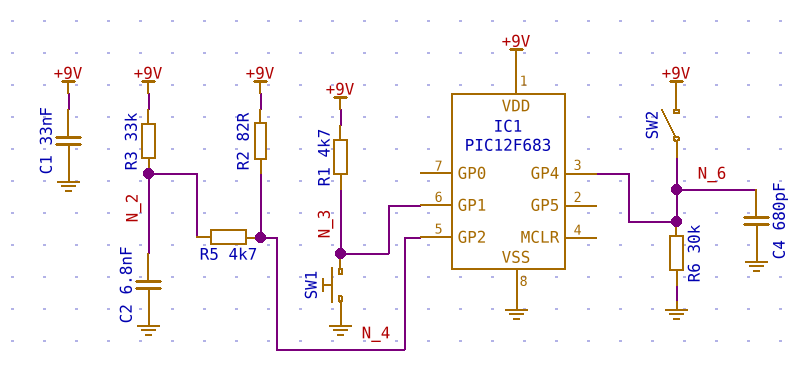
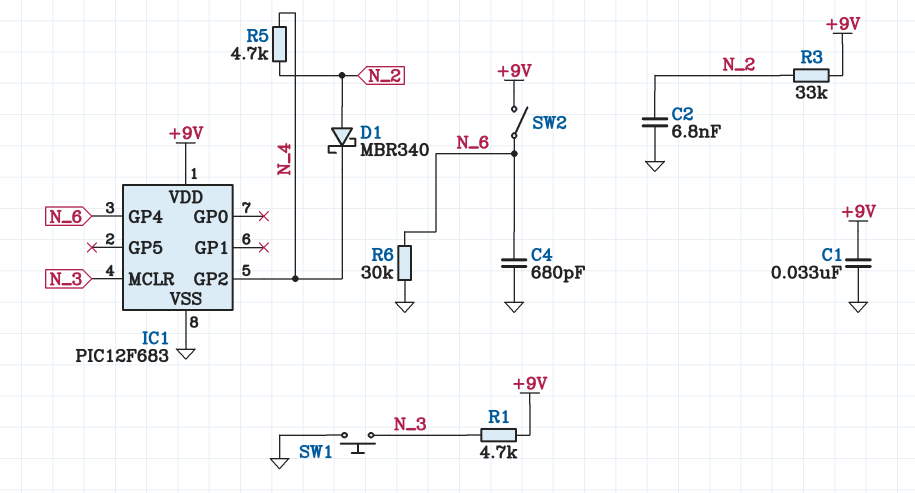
D1: none -> schottky MBR340 (A N_2, K N_4)
IC1 pin GP1: N_3 -> none
IC1 pin MCLR: none -> N_3
R2: 82 (+9V, N_4) -> none

